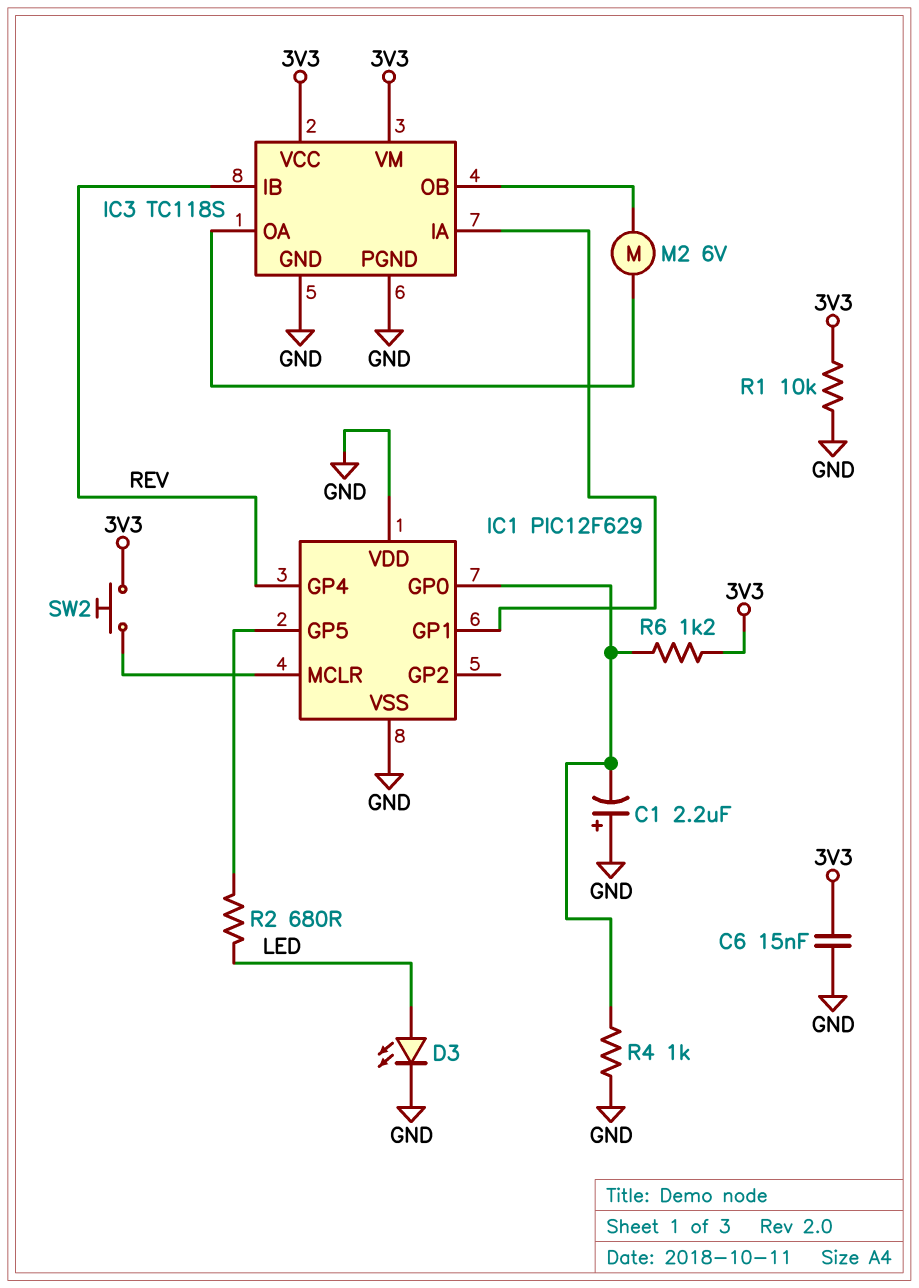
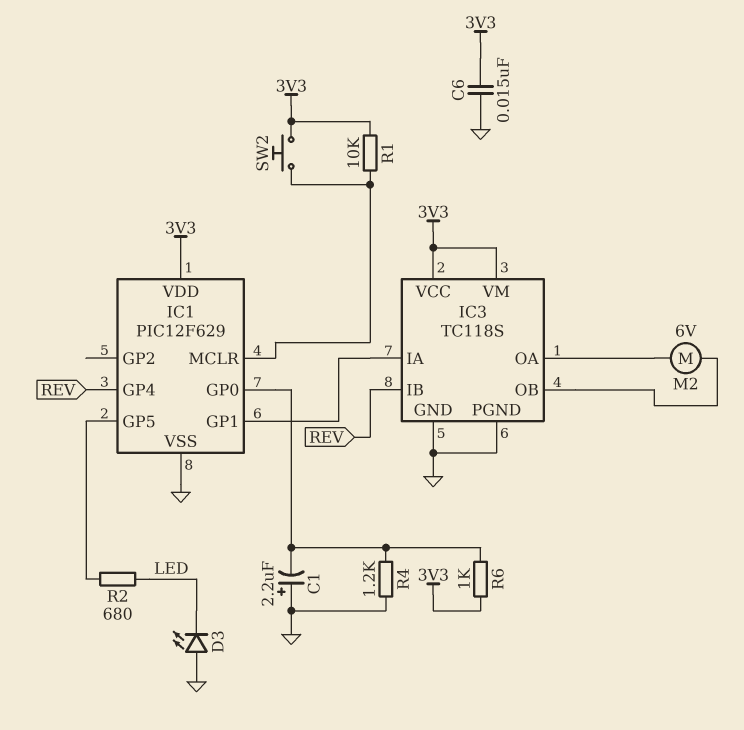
D3: LED (A LED, K GND) -> LED (A GND, K LED)
IC1 pin VDD: GND -> 3V3
R1: 10k (3V3, GND) -> 10k (3V3, IC1/MCLR)
R4: 1k (GND, IC1/GP0) -> 1.2k (GND, IC1/GP0)
R6: 1.2k (3V3, IC1/GP0) -> 1k (3V3, IC1/GP0)

